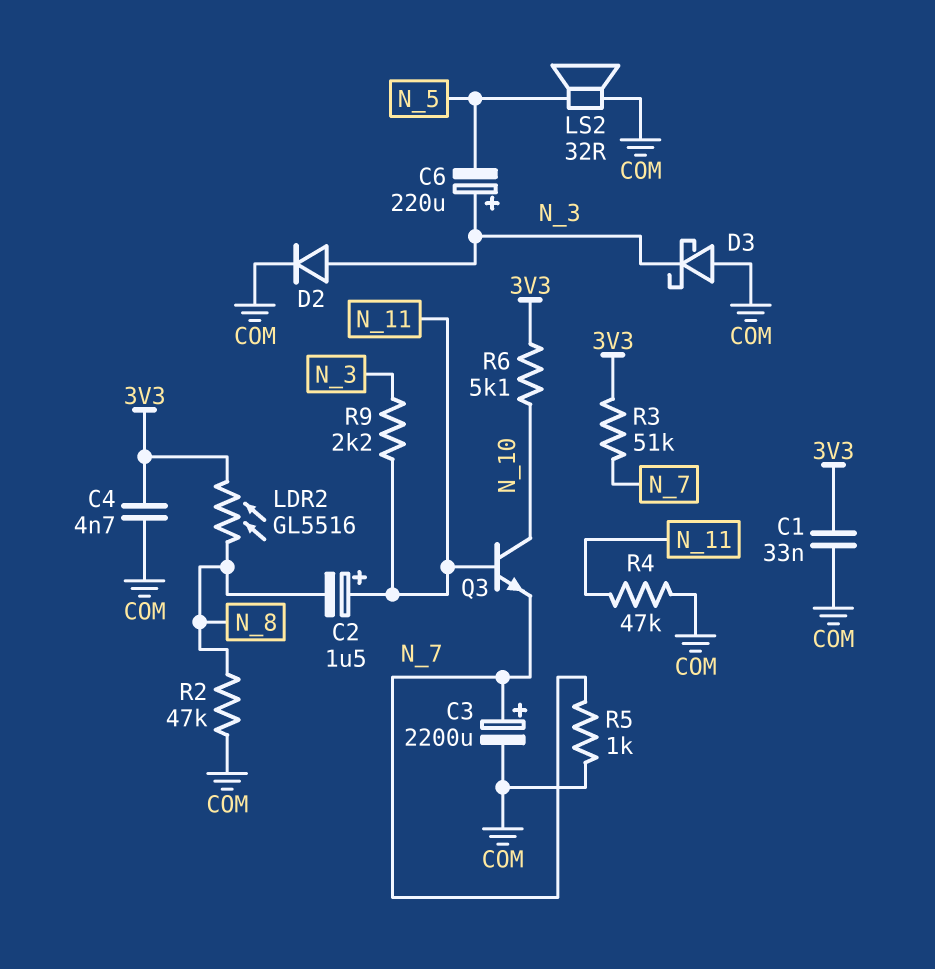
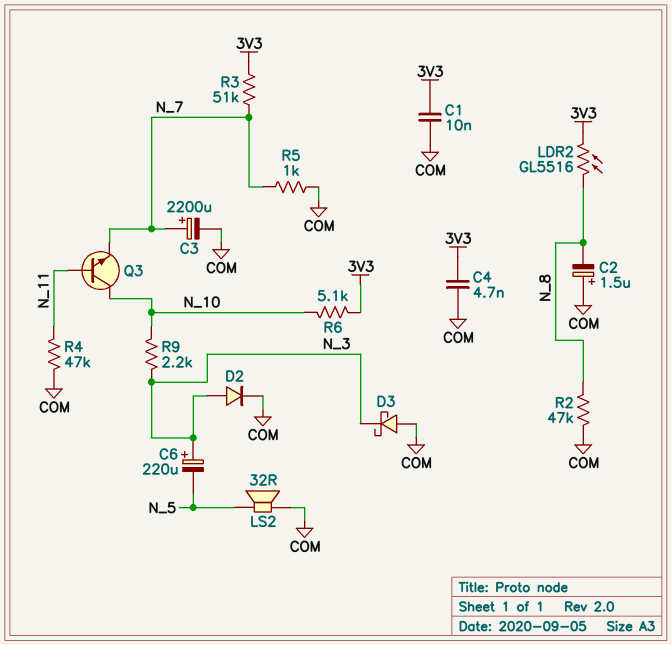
C1: 33nF (3V3, COM) -> 10nF (3V3, COM)
C2: 1.5uF (plus N_11, minus N_8) -> 1.5uF (plus COM, minus N_8)
R9: 2.2k (N_3, N_11) -> 2.2k (N_3, N_10)

